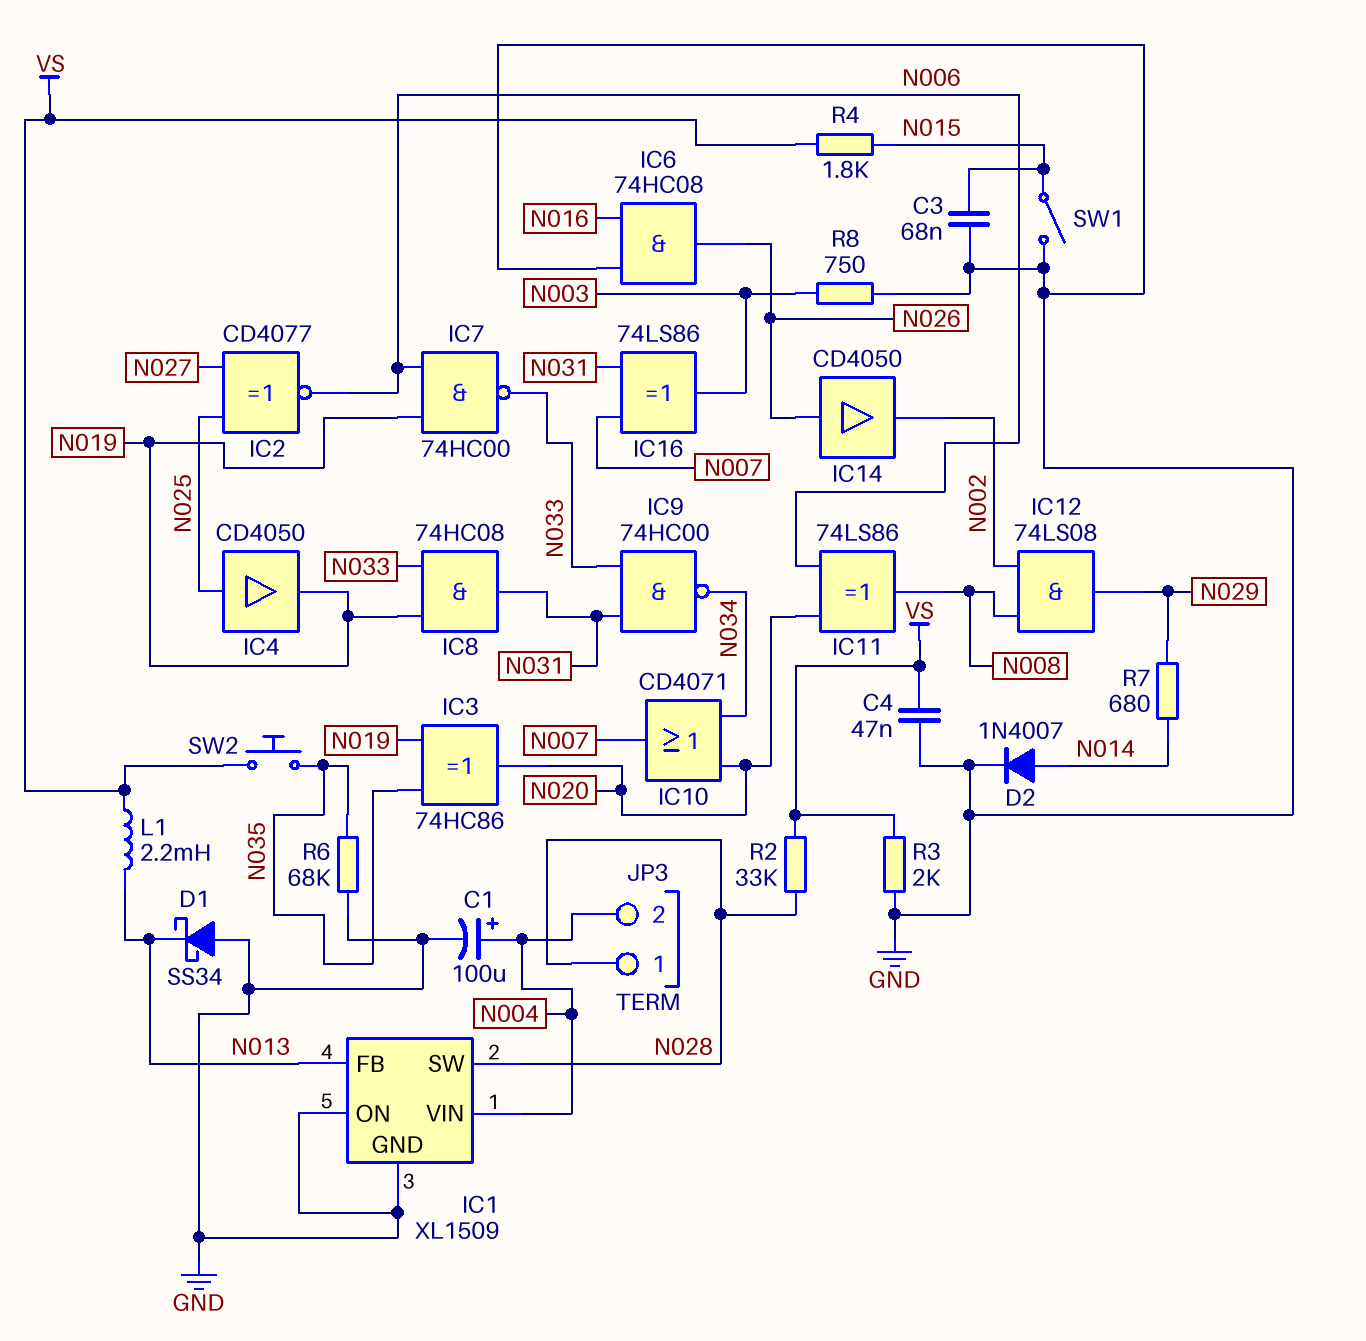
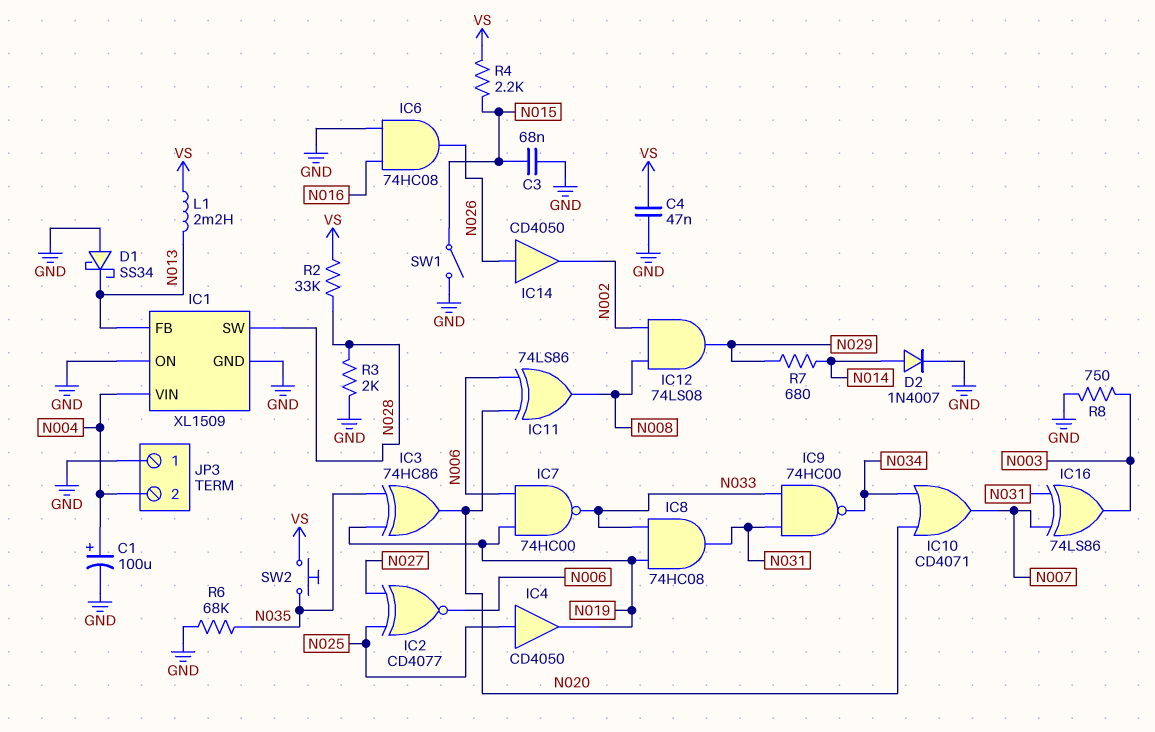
JP3 pin 1: N028 -> GND
R3: 2k (GND, VS) -> 2k (GND, N028)
R4: 1.8k (N015, VS) -> 2.2k (N015, VS)

